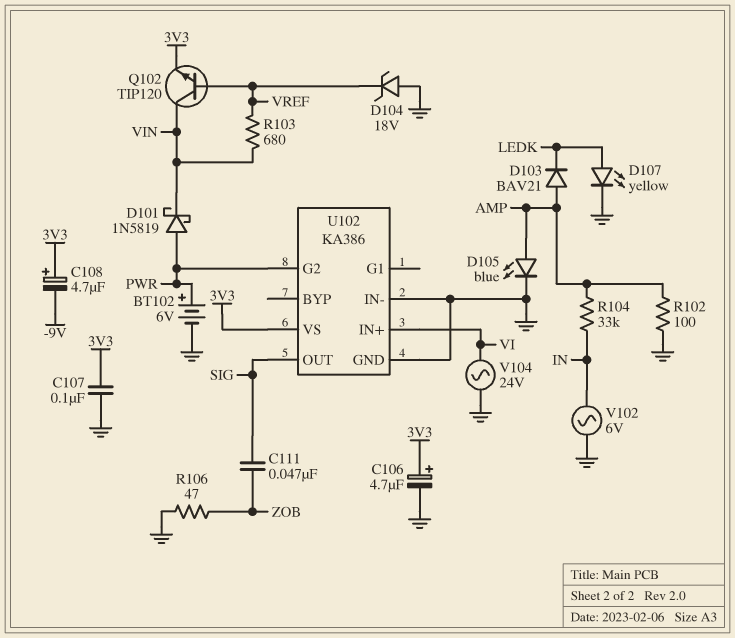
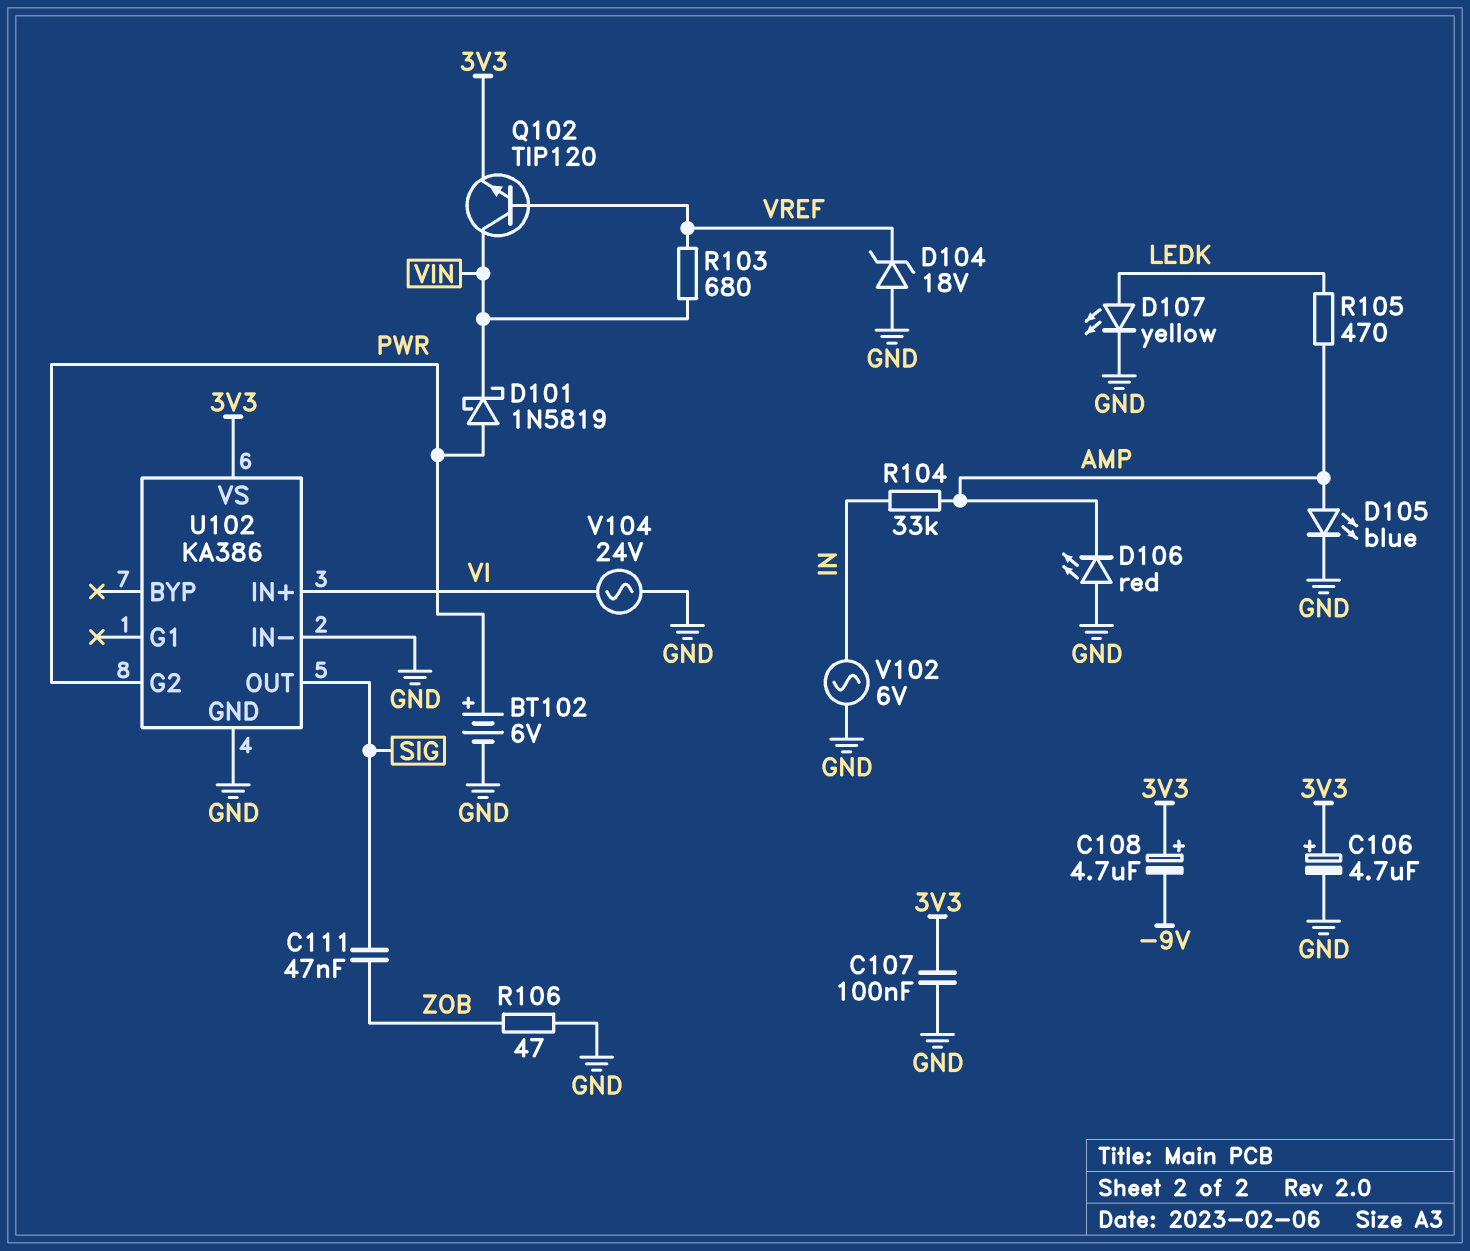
D103: diode BAV21 (A AMP, K LEDK) -> none
D106: none -> LED red (A GND, K AMP)
R102: 100 (AMP, GND) -> none
R105: none -> 470 (AMP, LEDK)

